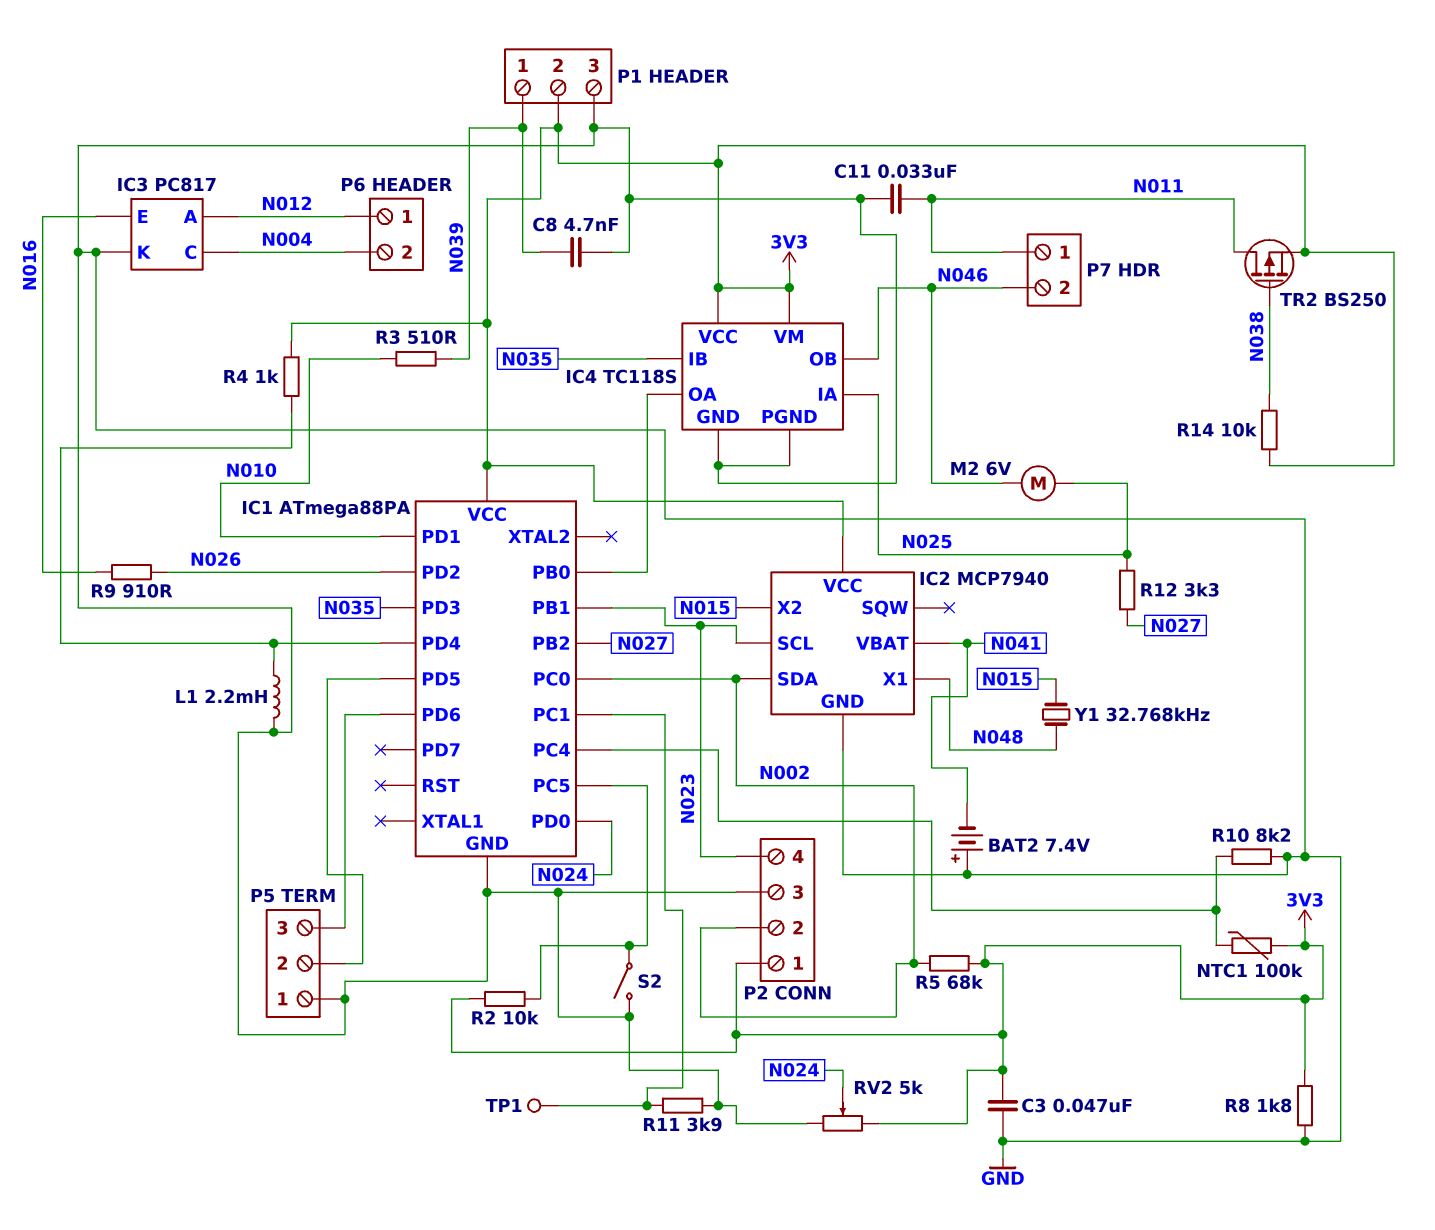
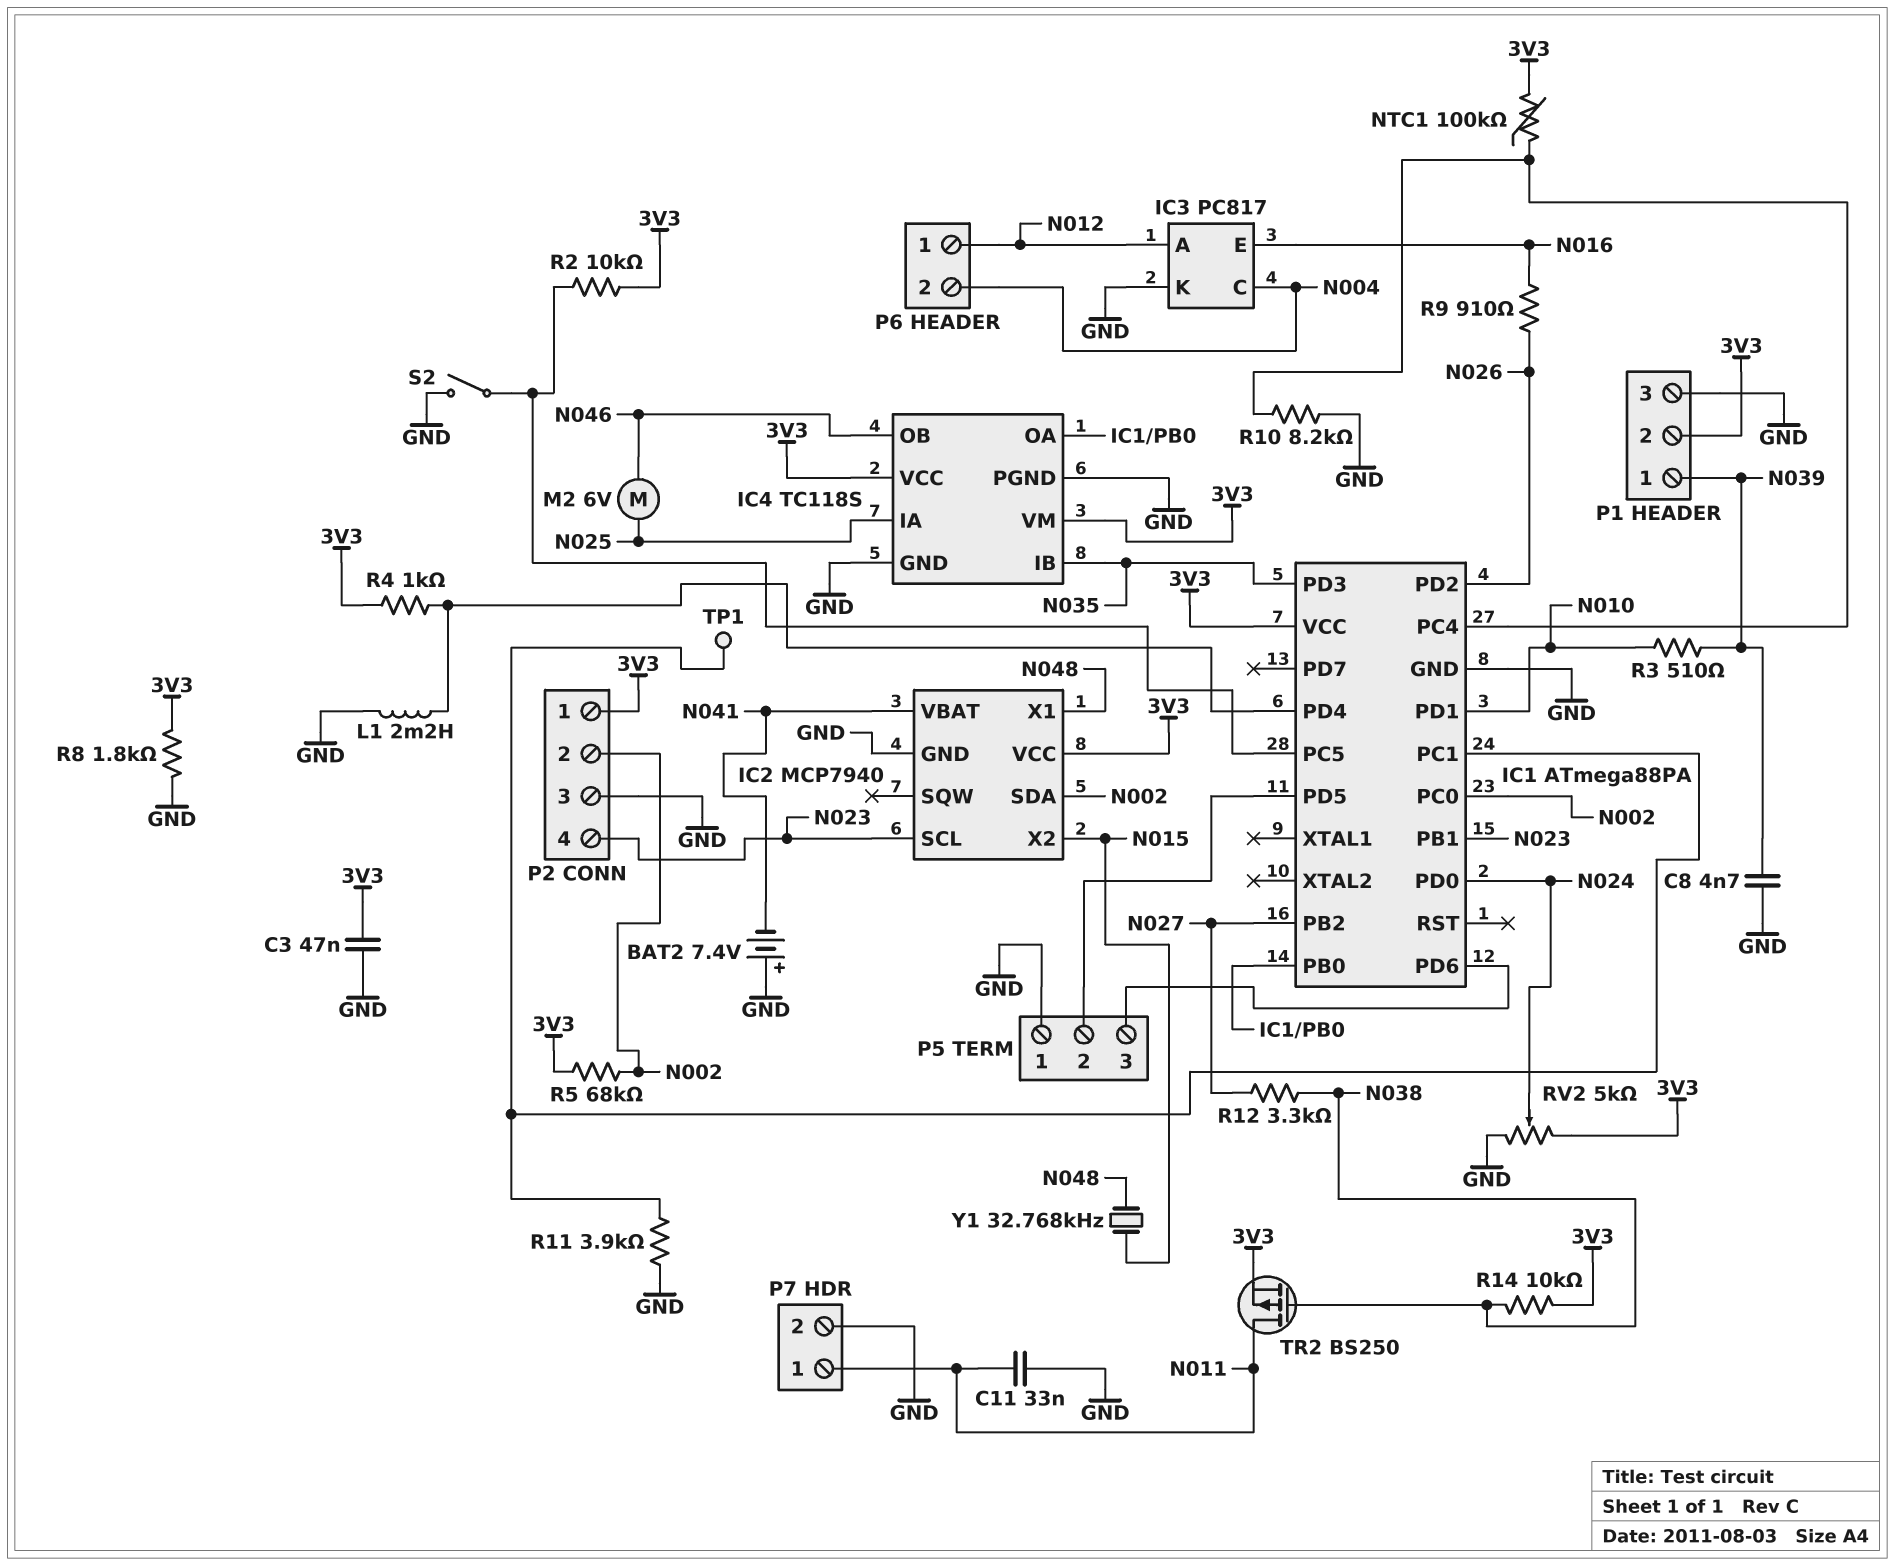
P7 pin 2: N046 -> GND
R12: 3.3k (N025, N027) -> 3.3k (N027, N038)

